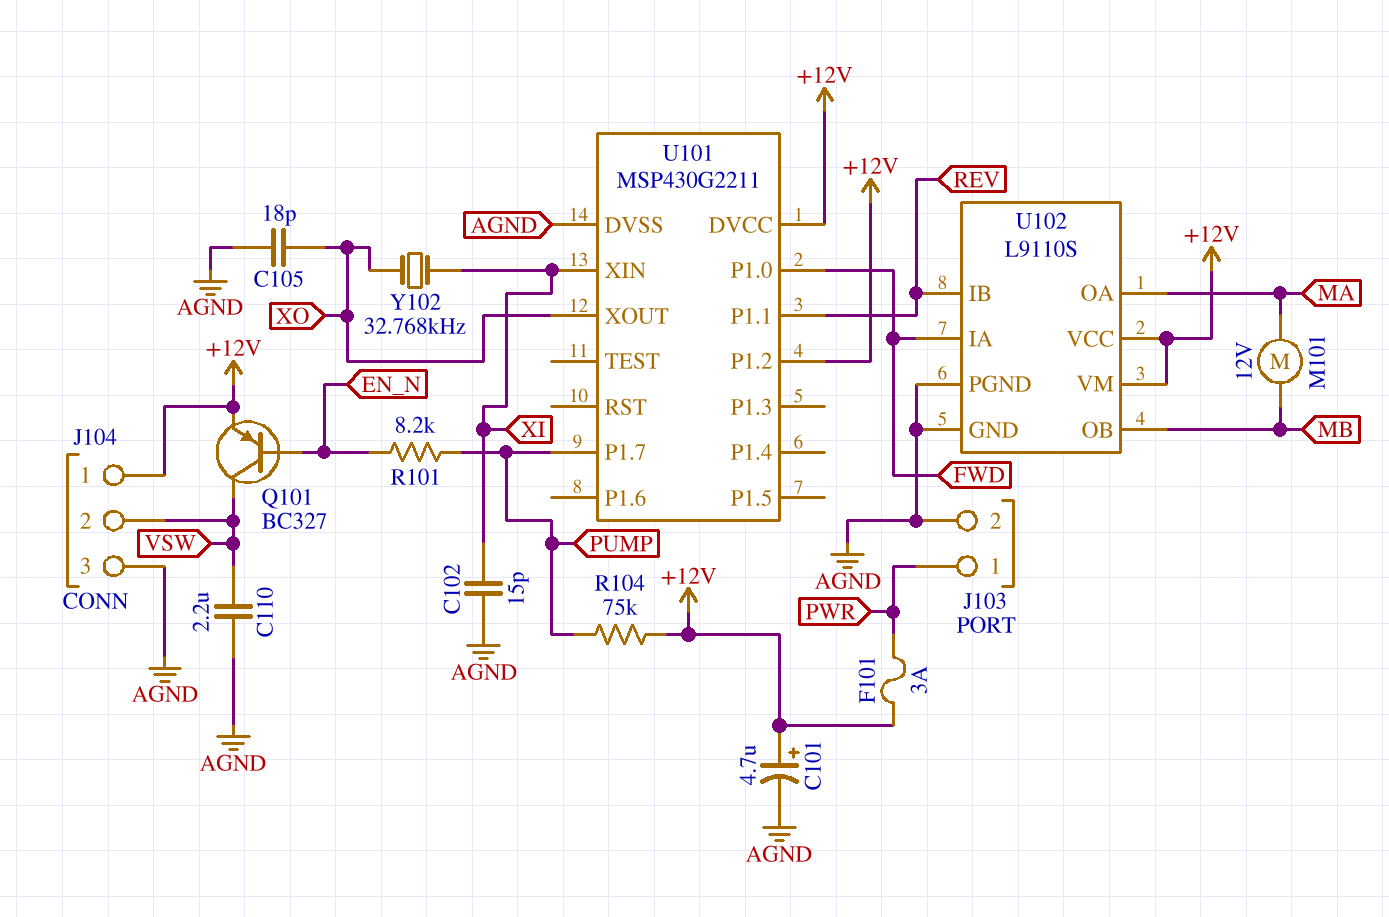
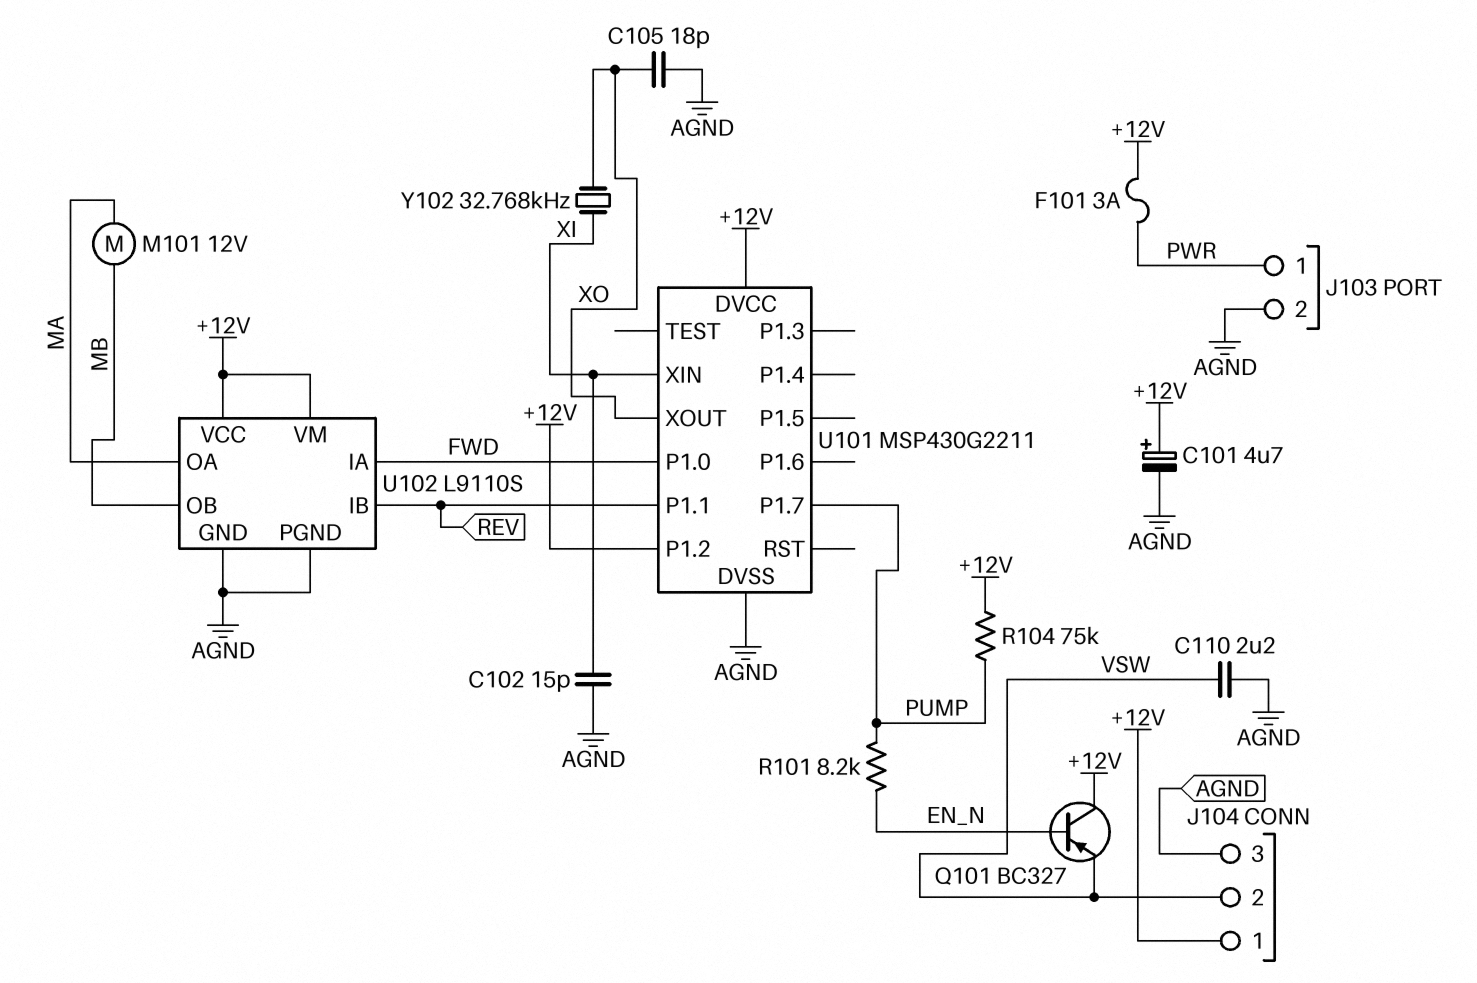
Q101: PNP BC327 (B EN_N, C VSW, E +12V) -> PNP BC327 (B EN_N, C +12V, E VSW)

